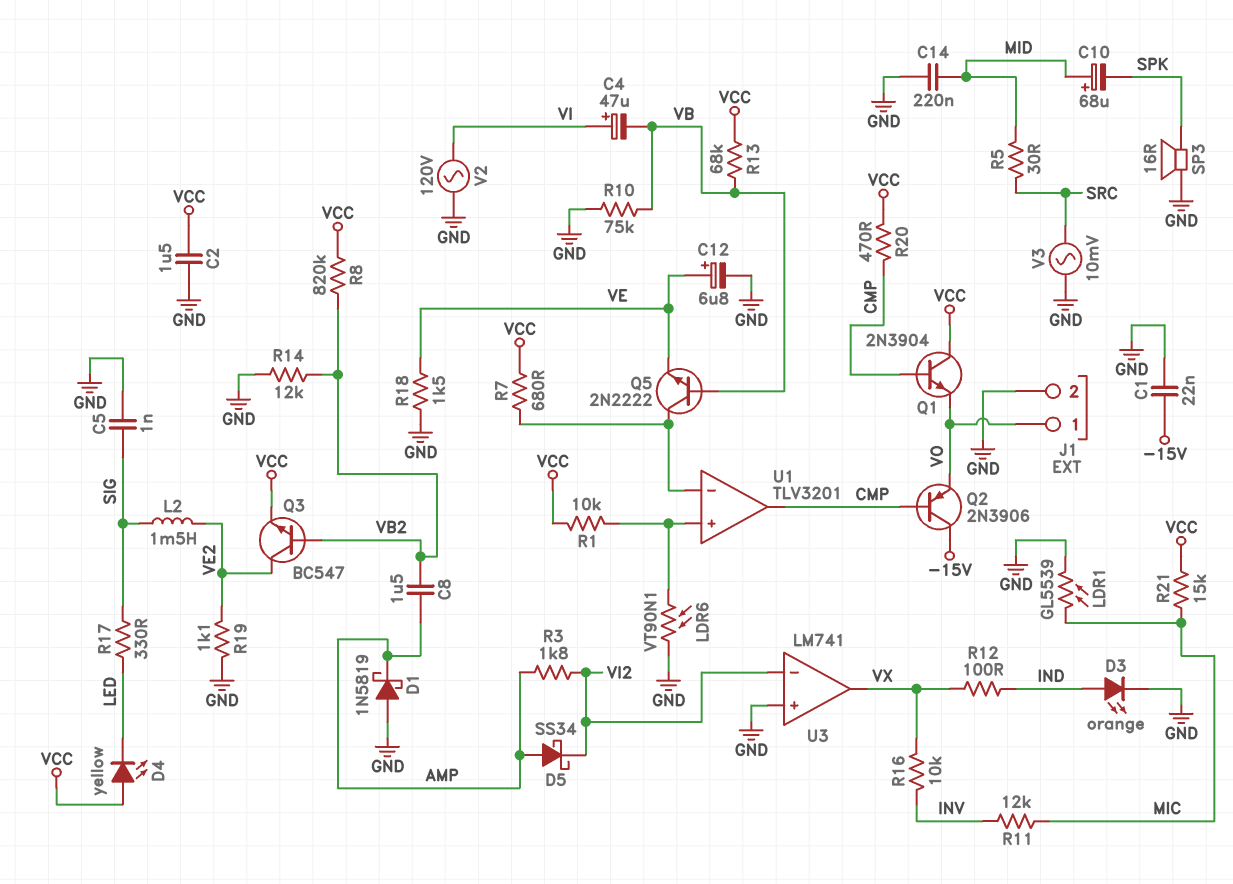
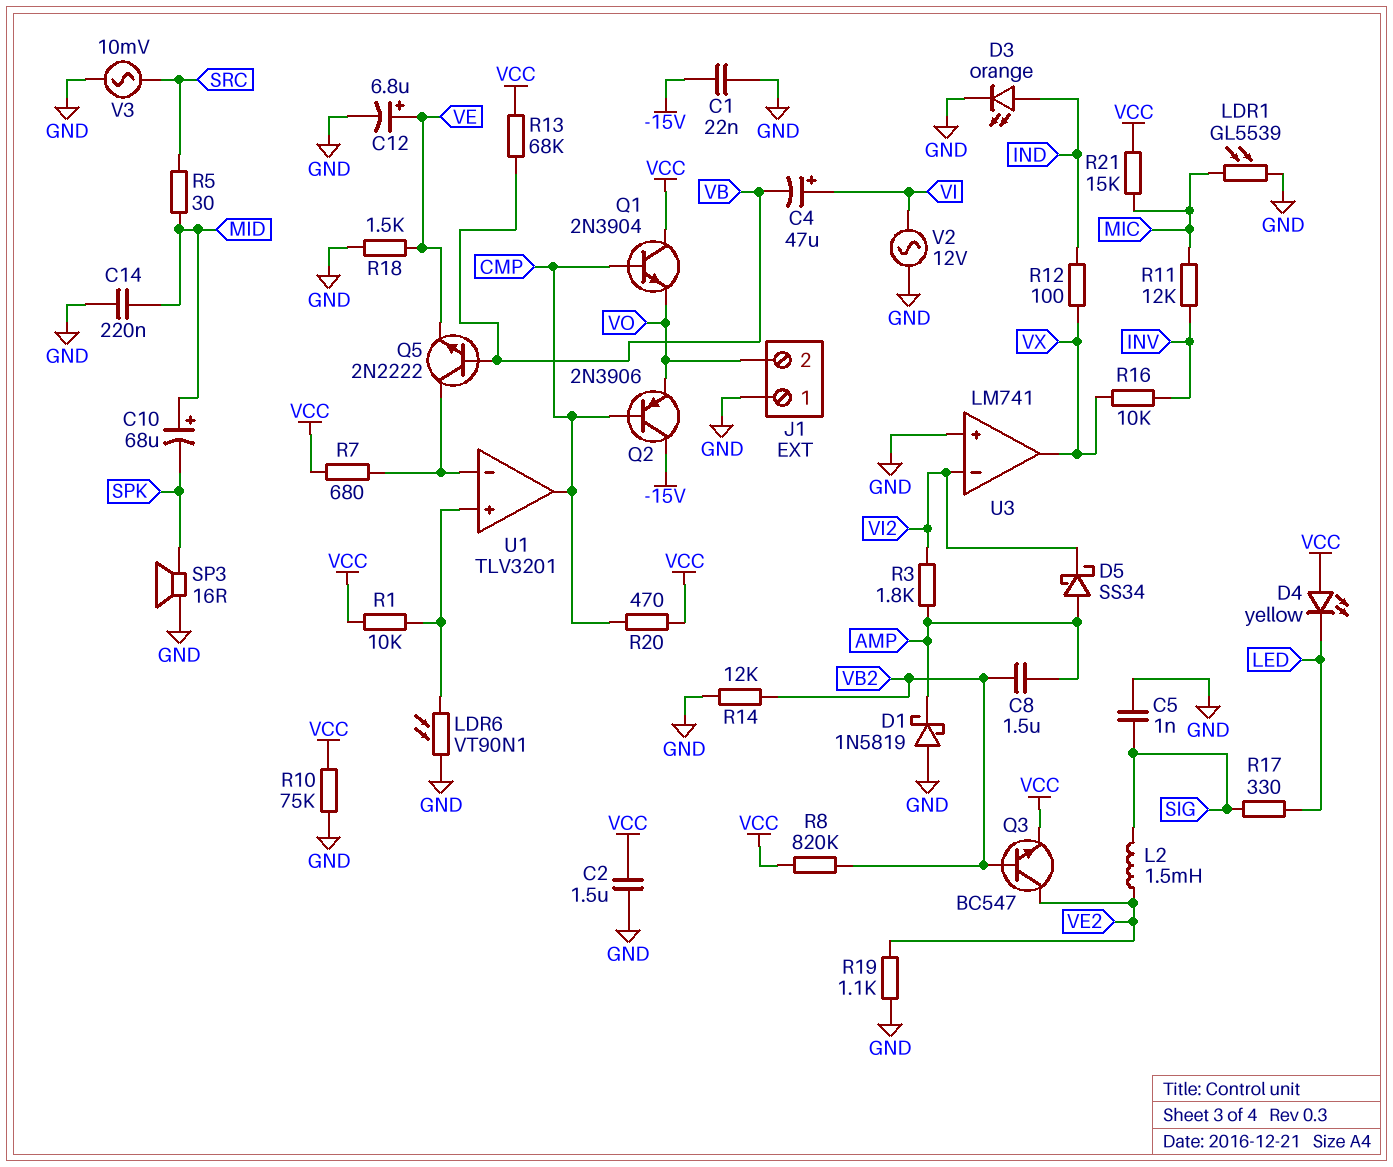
J1 pin 1: VO -> GND
J1 pin 2: GND -> VO
R10: 75k (GND, VB) -> 75k (GND, VCC)
V2: AC 120V (GND, VI) -> AC 12V (GND, VI)

